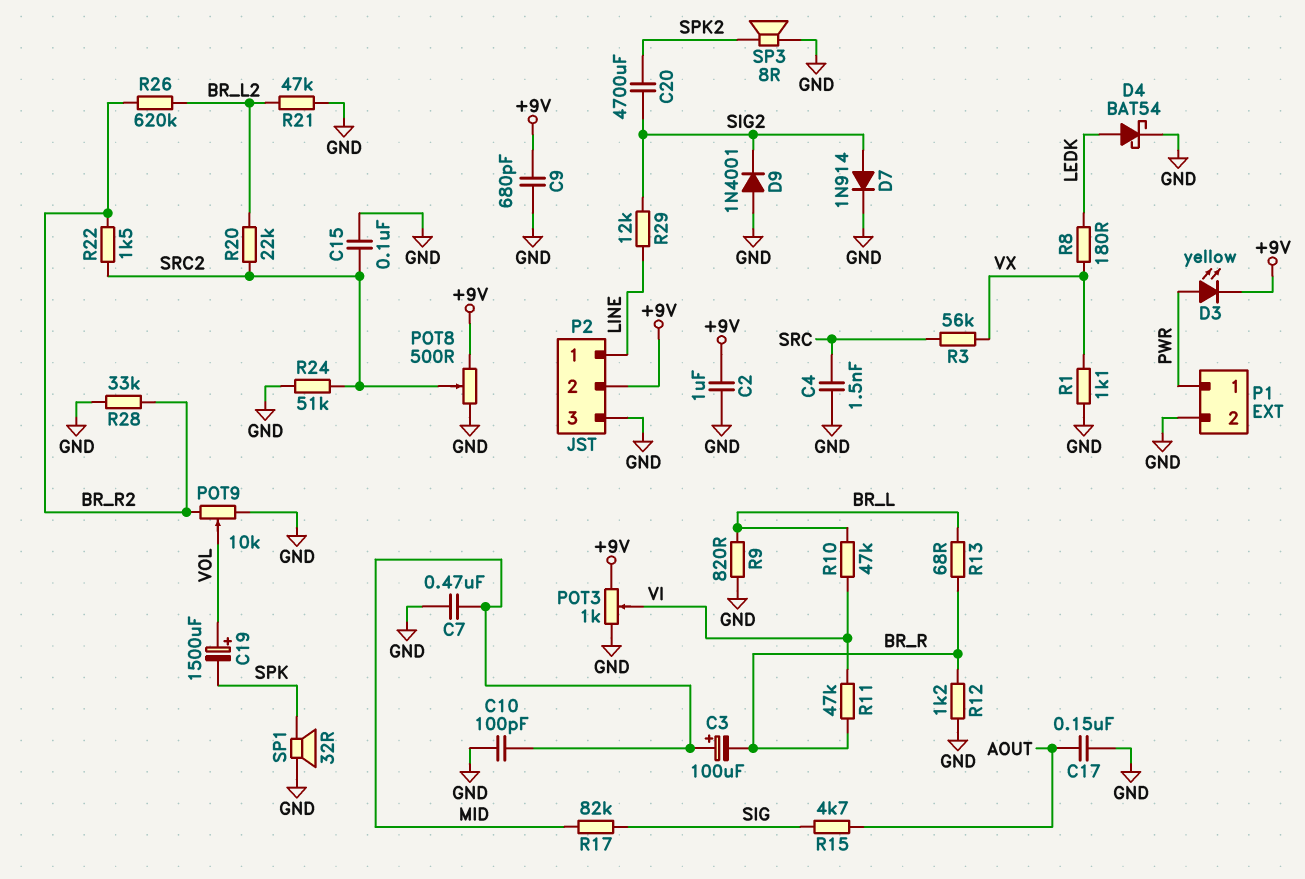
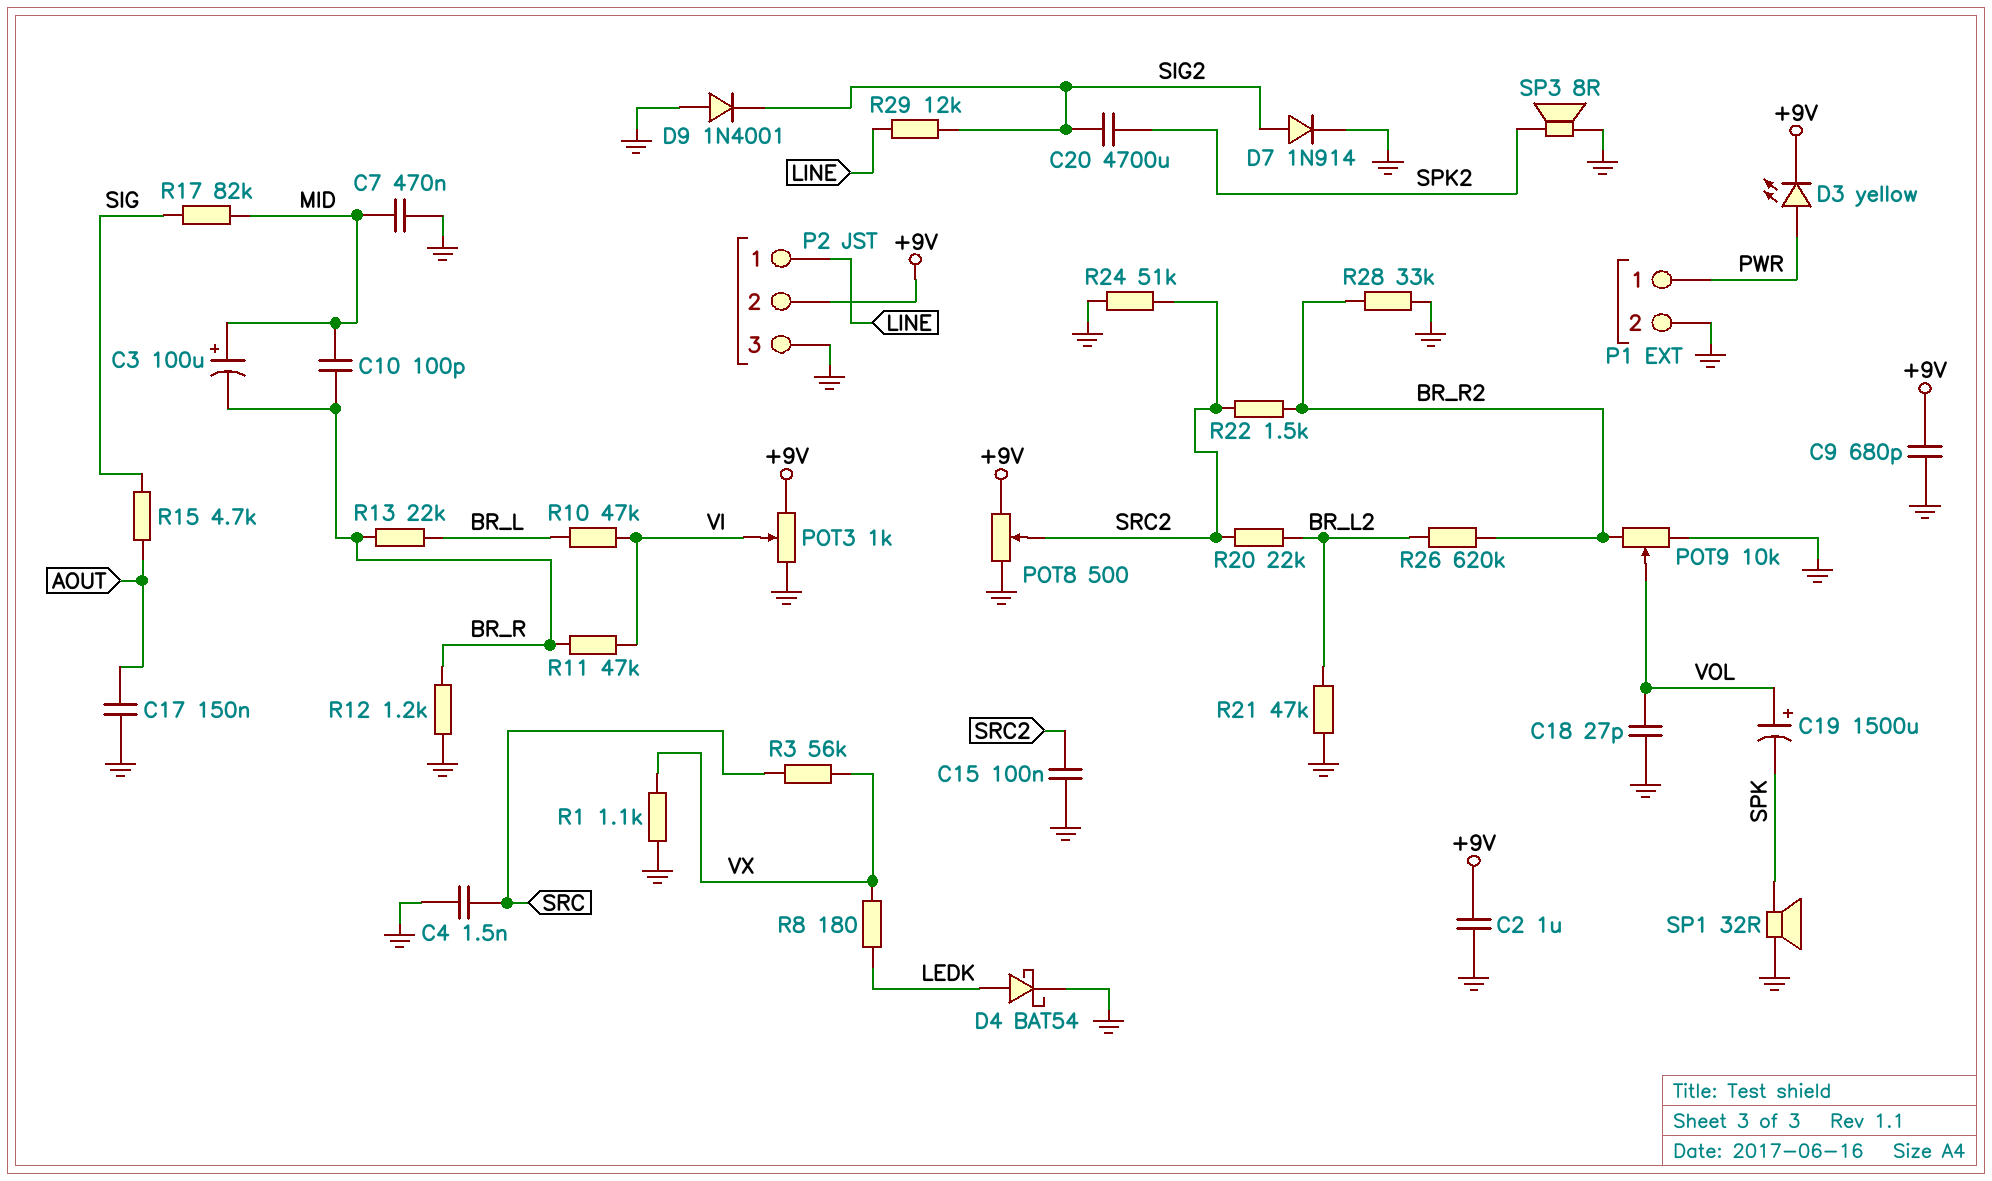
C10: 100pF (GND, MID) -> 100pF (BR_R, MID)
C18: none -> 27pF (GND, VOL)
R9: 820 (BR_L, GND) -> none
R13: 68 (BR_L, BR_R) -> 22k (BR_L, BR_R)

